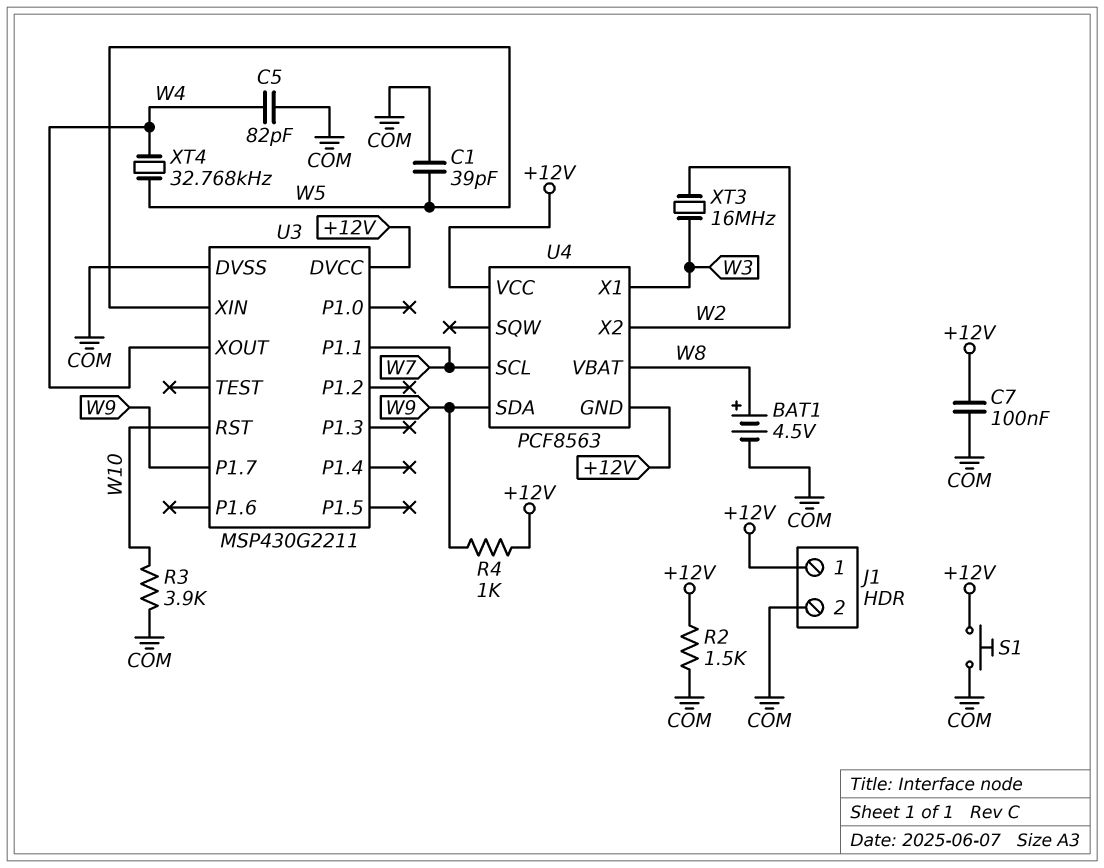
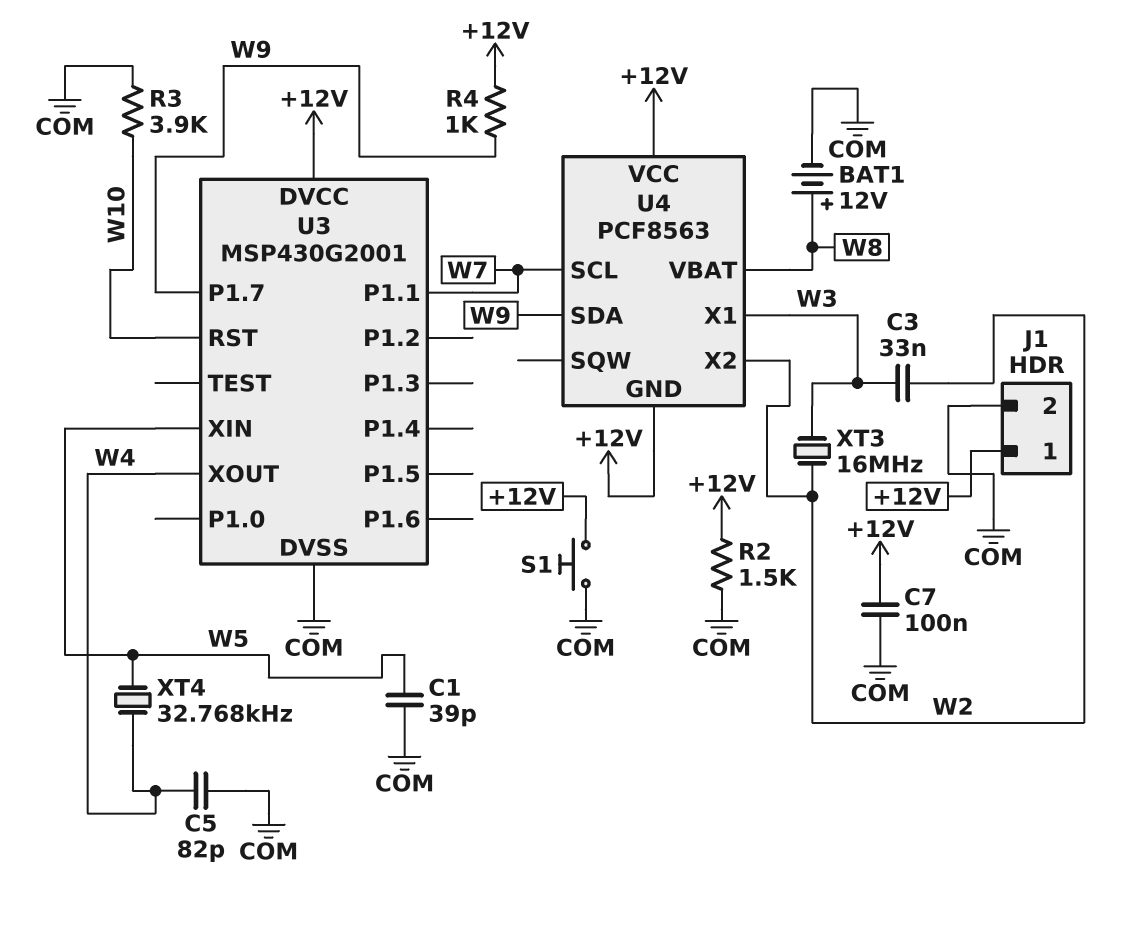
BAT1: 4.5V (plus W8, minus COM) -> 12V (plus W8, minus COM)
C3: none -> 33nF (W2, W3)
U3: MSP430G2211 -> MSP430G2001

